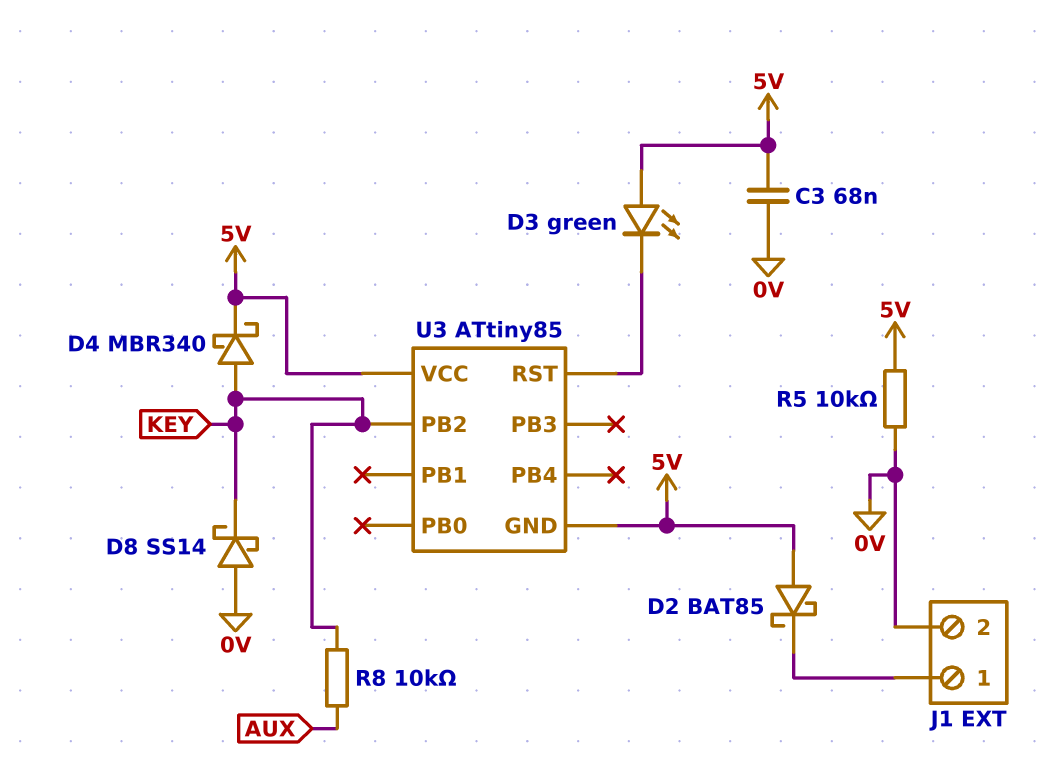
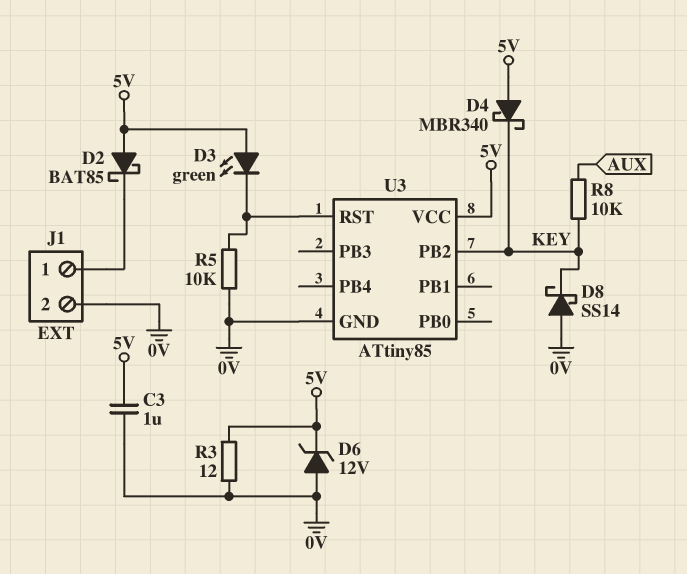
C3: 68nF (0V, 5V) -> 1uF (0V, 5V)
D4: schottky MBR340 (A KEY, K 5V) -> schottky MBR340 (A 5V, K KEY)
D6: none -> zener 12V (A 0V, K 5V)
R3: none -> 12 (0V, 5V)
R5: 10k (0V, 5V) -> 10k (0V, U3/RST)
U3 pin GND: 5V -> 0V

